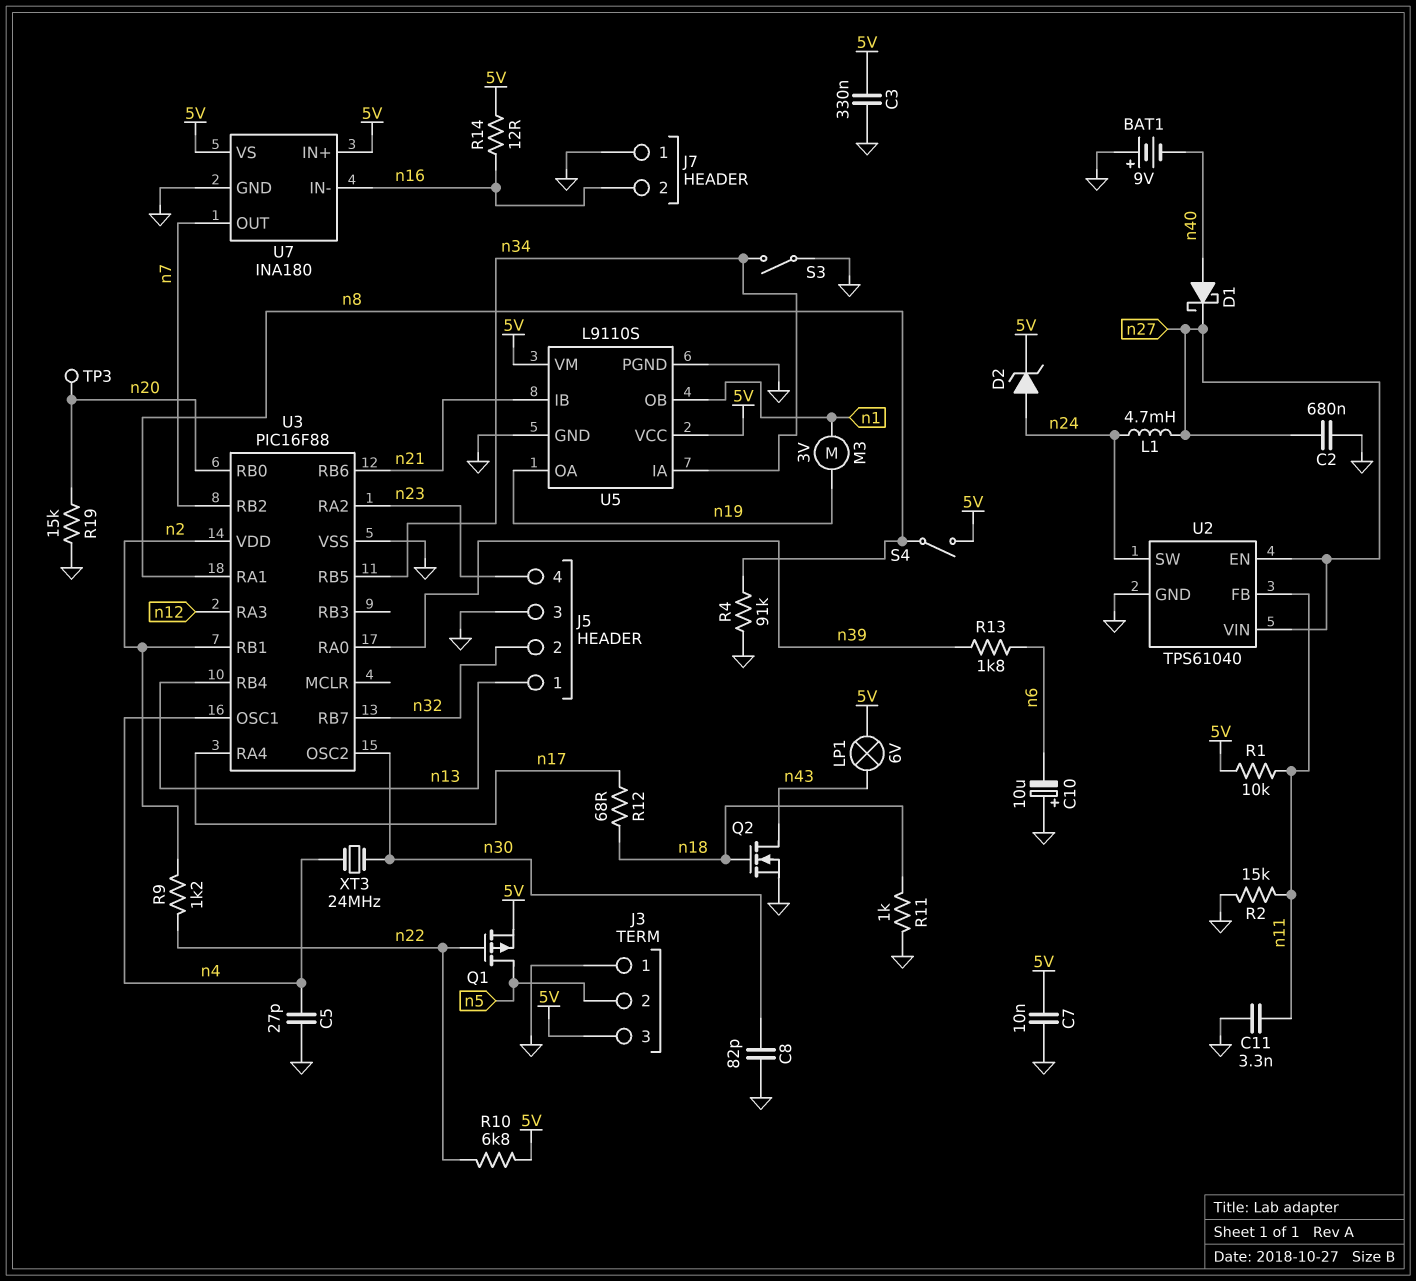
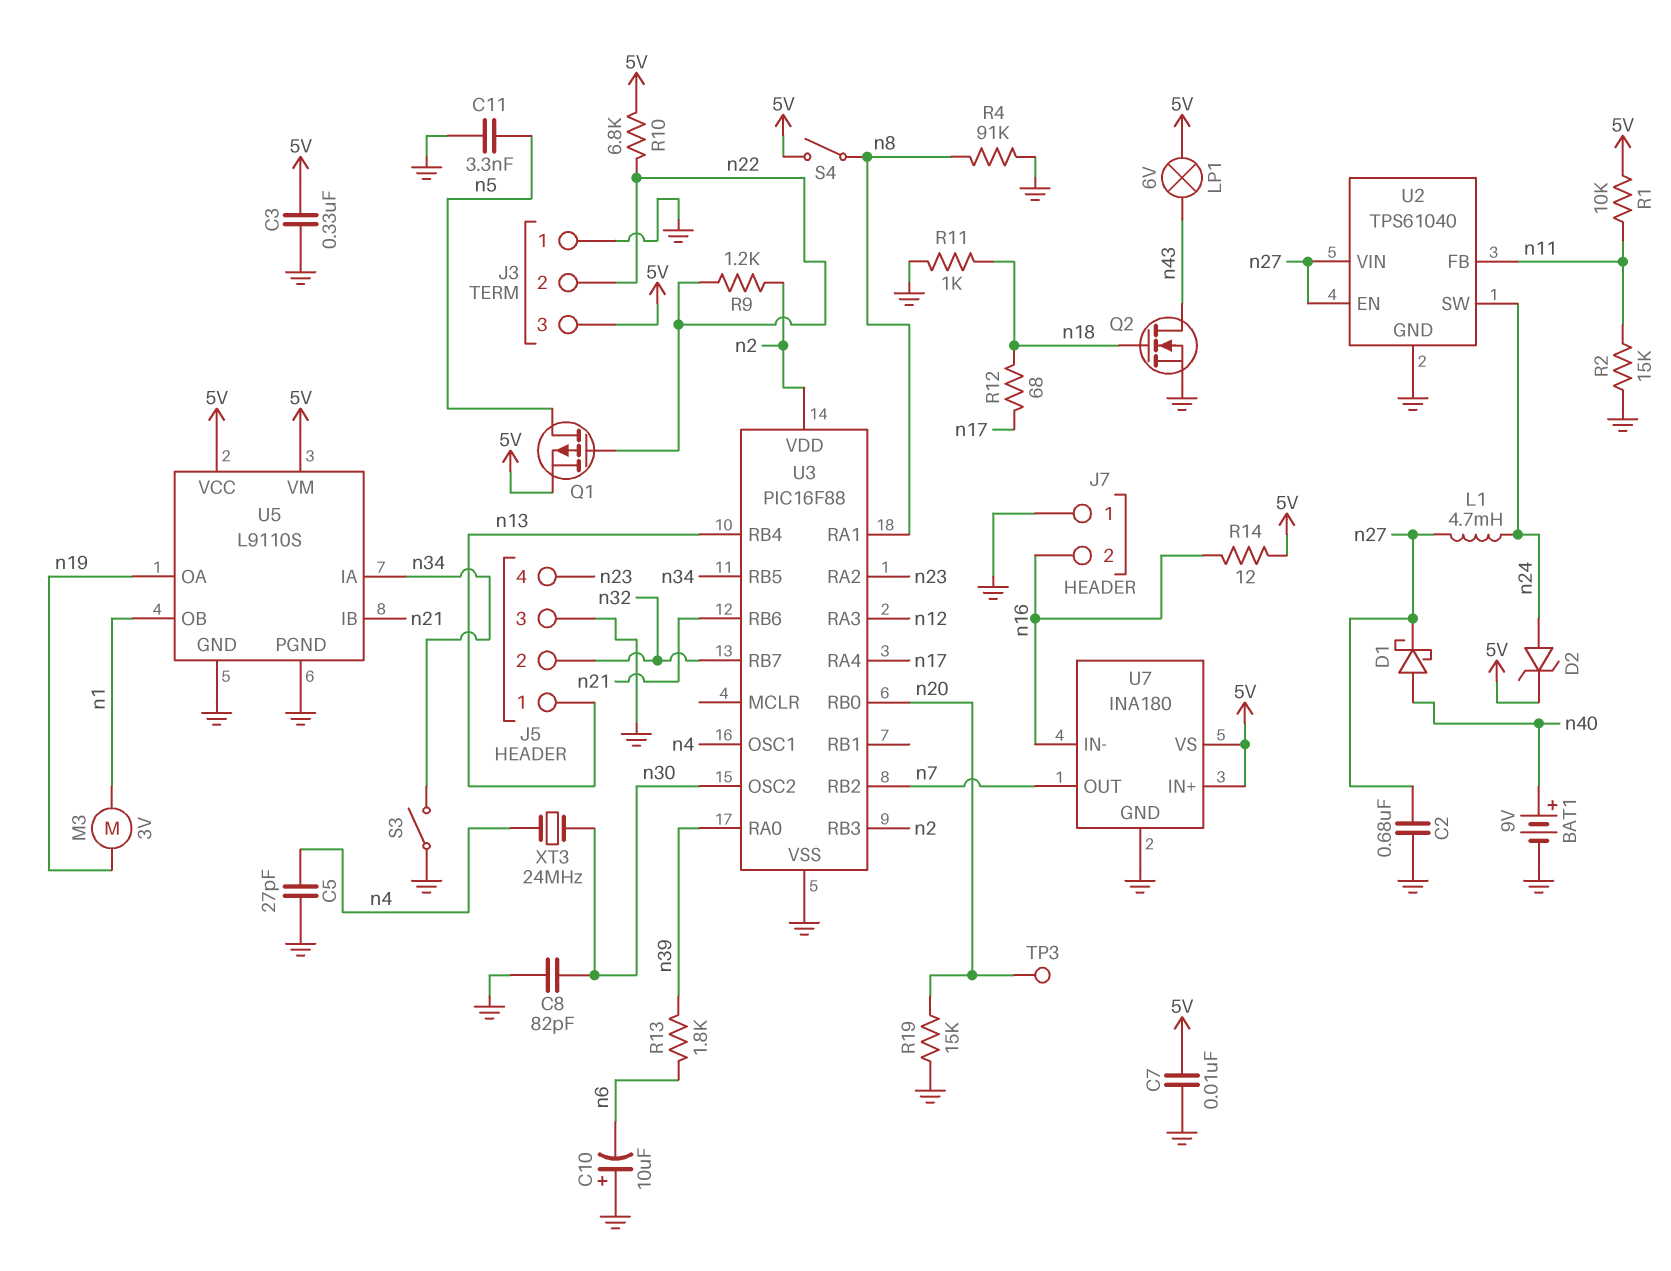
BAT1: 9V (plus GND, minus n40) -> 9V (plus n40, minus GND)
C11: 3.3nF (GND, n11) -> 3.3nF (GND, n5)
J3 pin 2: n5 -> n22
U3 pin RB1: n2 -> none
U3 pin RB3: none -> n2

